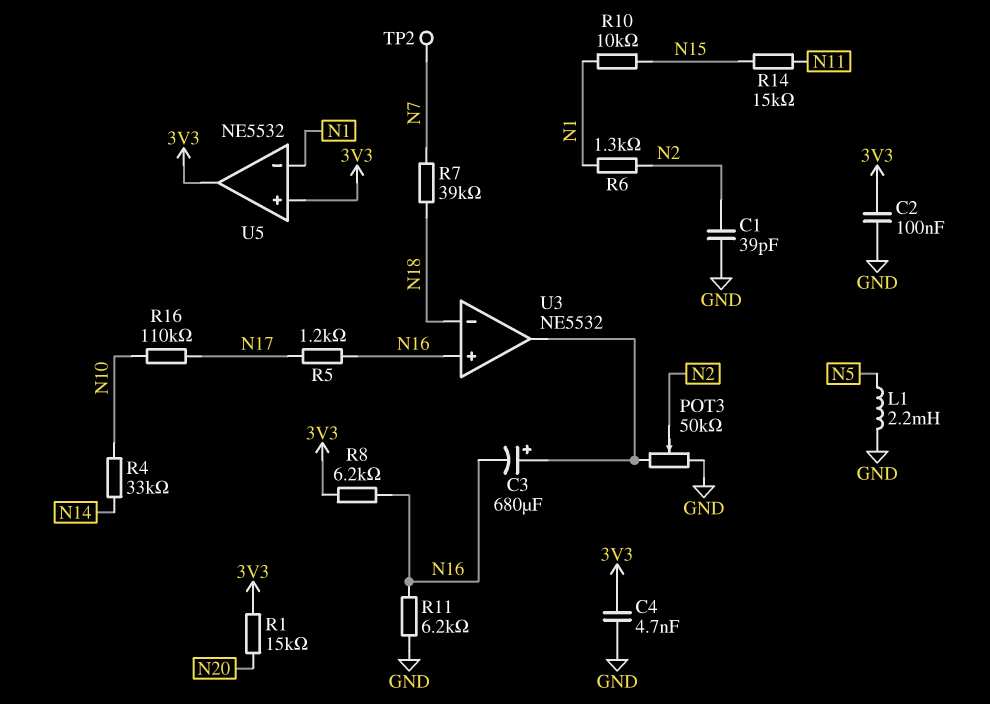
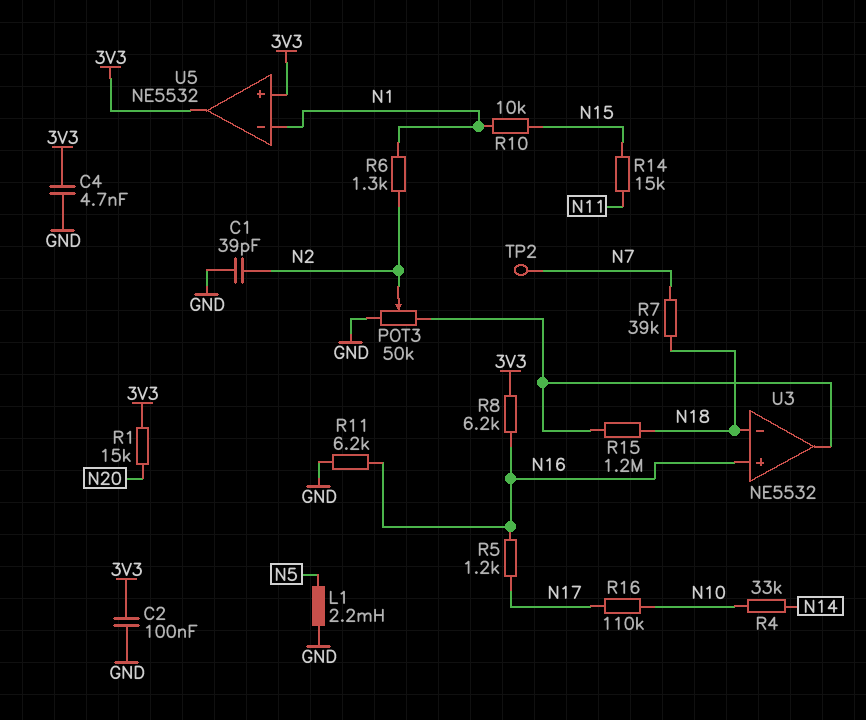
C3: 680uF (plus U3/out, minus N16) -> none
R15: none -> 1.2M (N18, U3/out)

